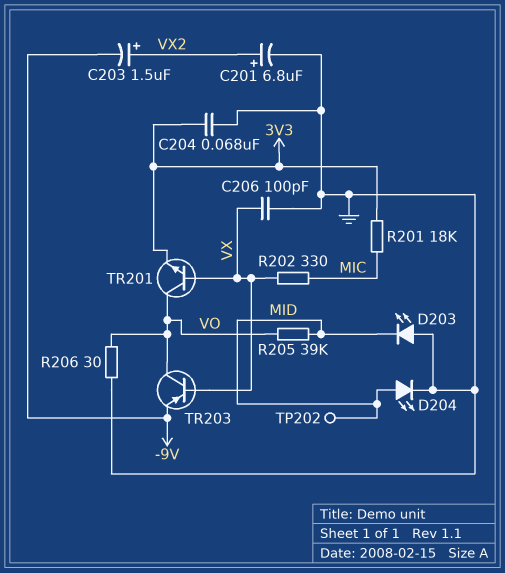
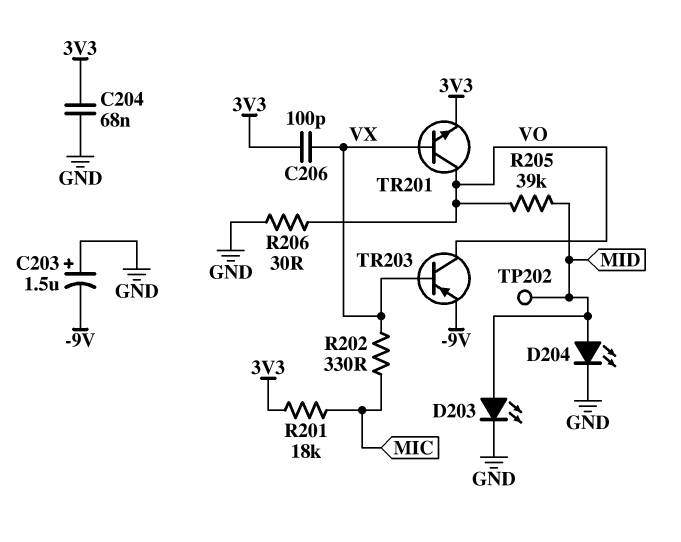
C201: 6.8uF (plus VX2, minus GND) -> none
C203: 1.5uF (plus VX2, minus -9V) -> 1.5uF (plus GND, minus -9V)
C206: 100pF (GND, VX) -> 100pF (3V3, VX)
D203: LED (A GND, K MID) -> LED (A MID, K GND)

